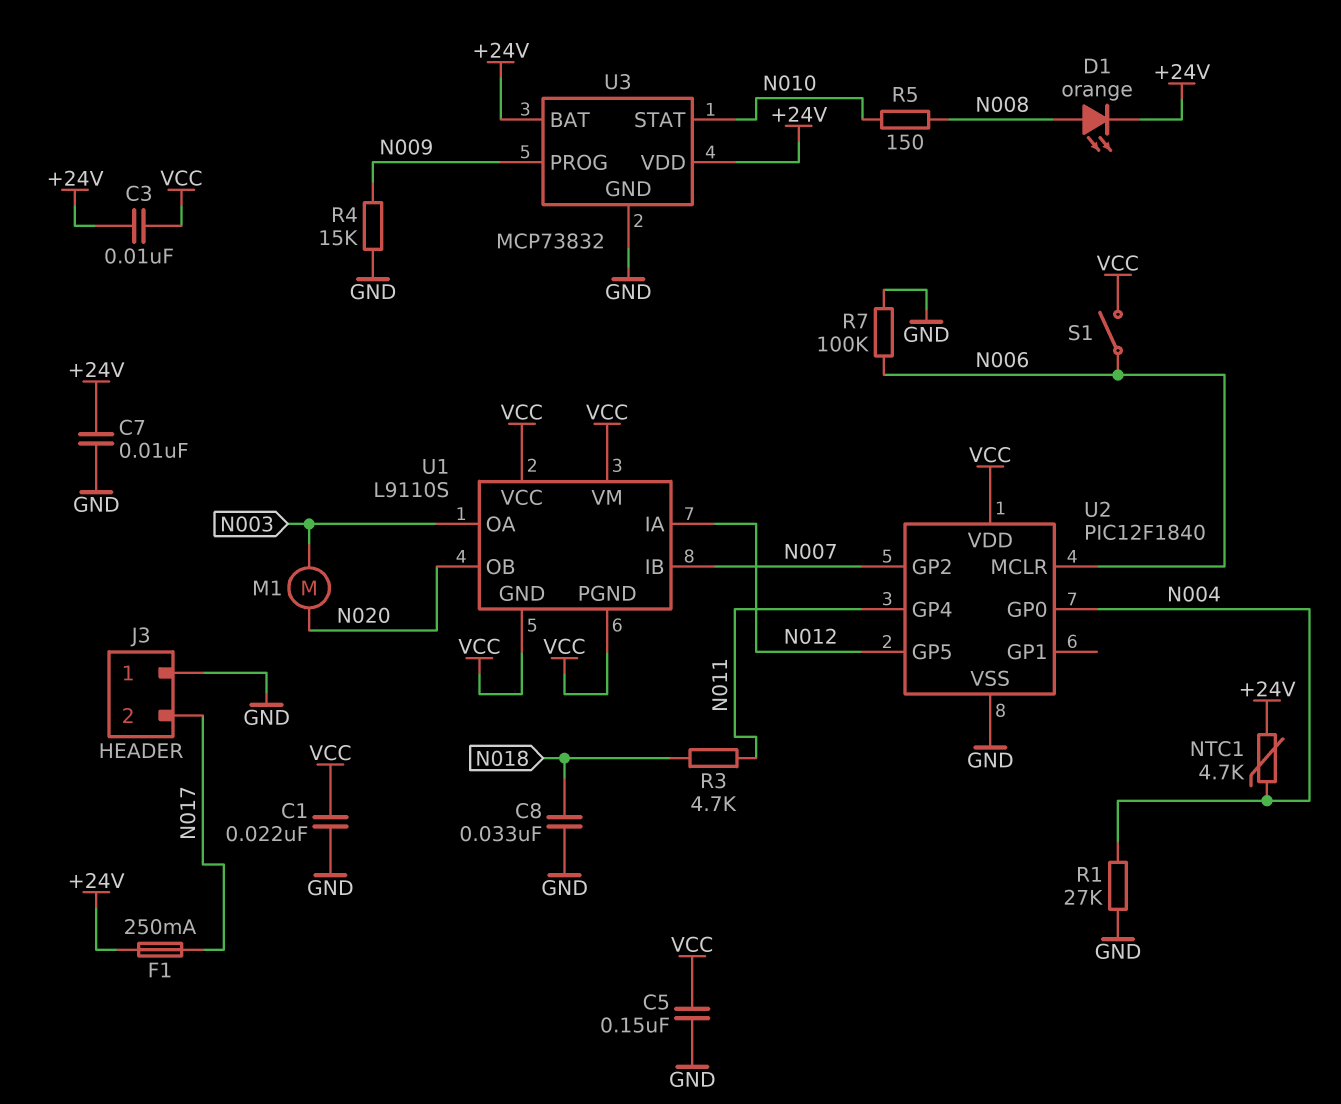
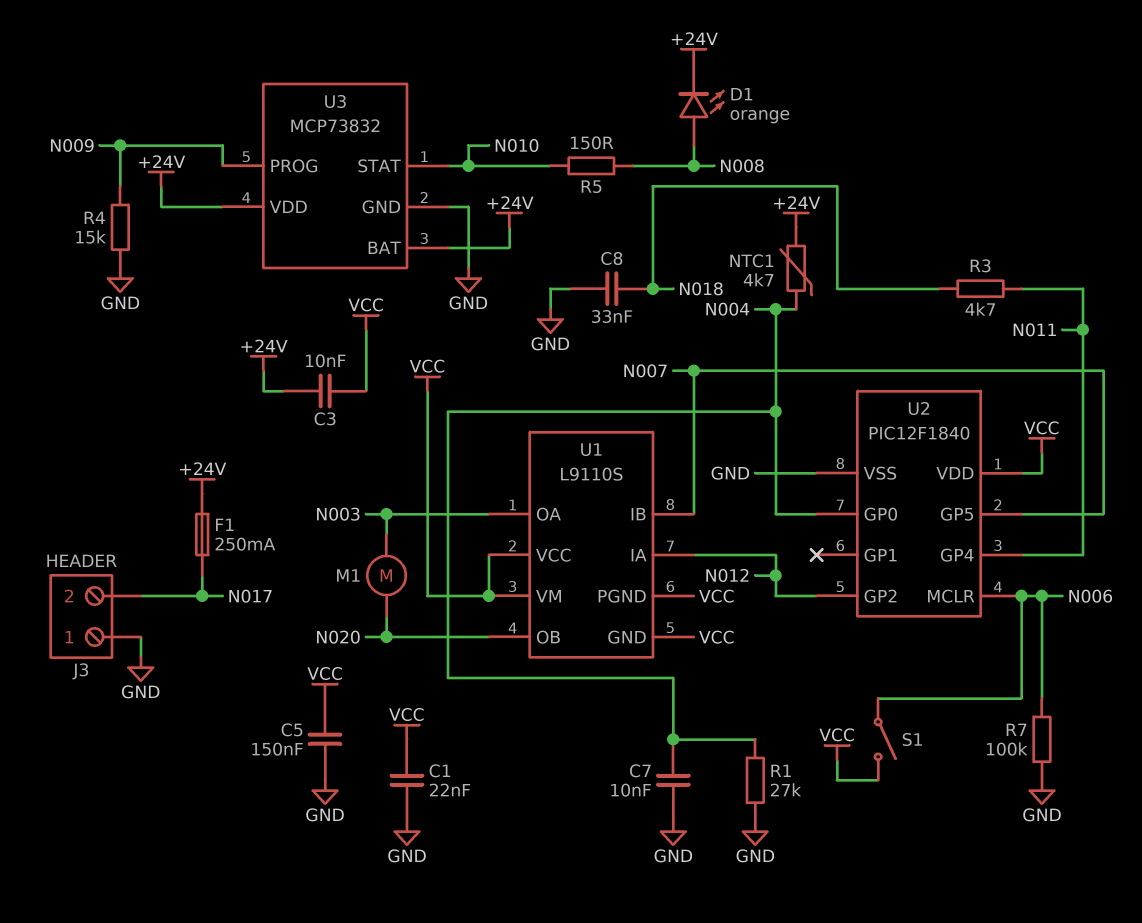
C7: 10nF (+24V, GND) -> 10nF (GND, N004)
U2 pin GP2: N007 -> N012
U2 pin GP5: N012 -> N007

